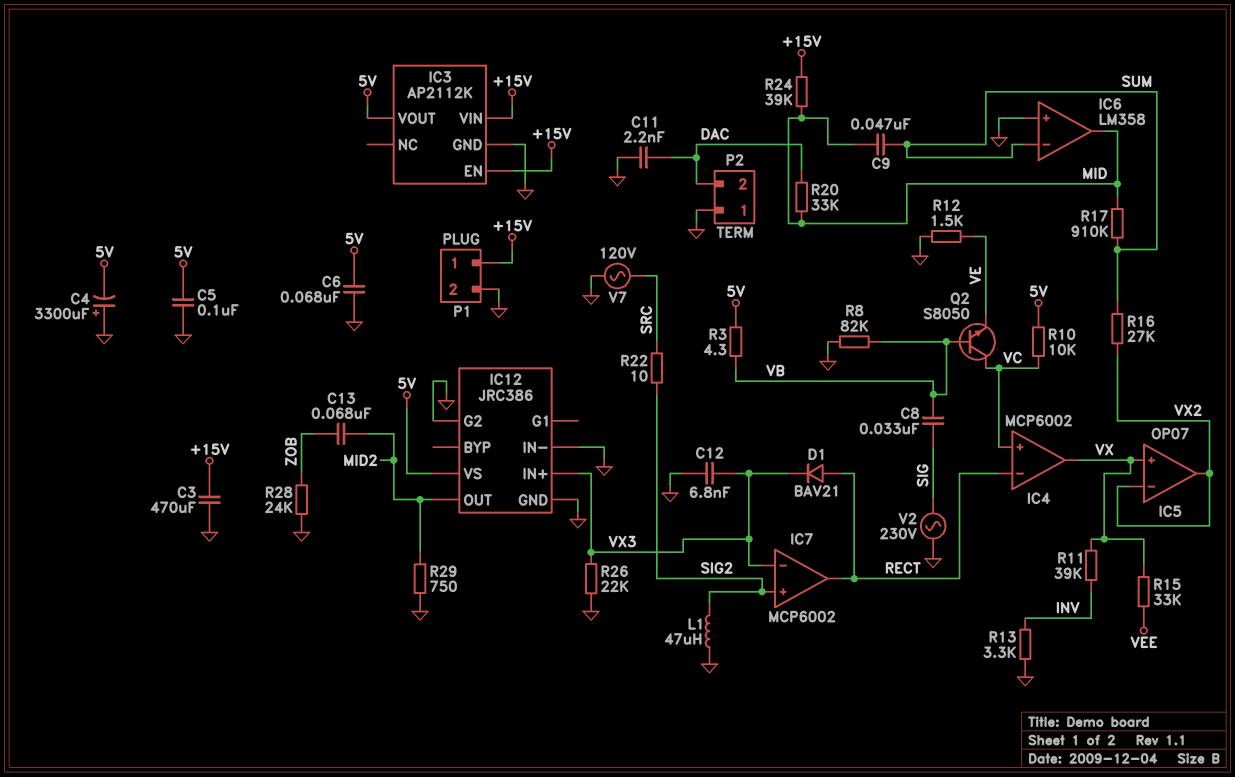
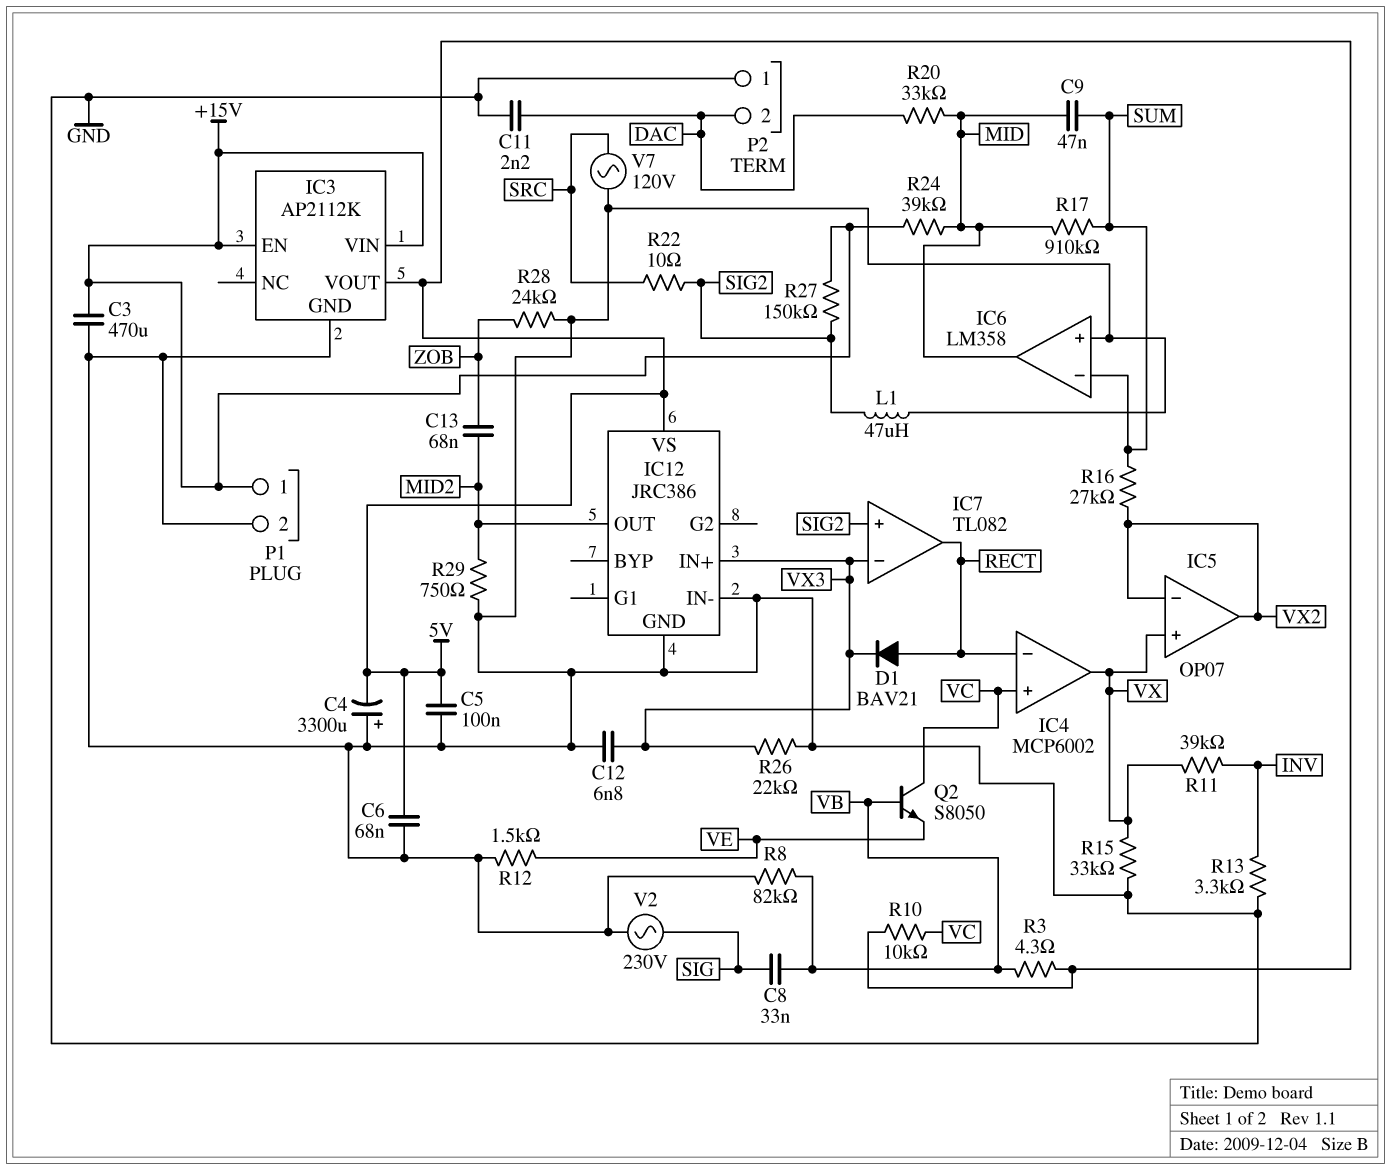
IC7: MCP6002 -> TL082
IC12 pin G2: GND -> none
R15: 33k (VEE, VX) -> 33k (GND, VX)
R27: none -> 150k (+15V, SIG2)

